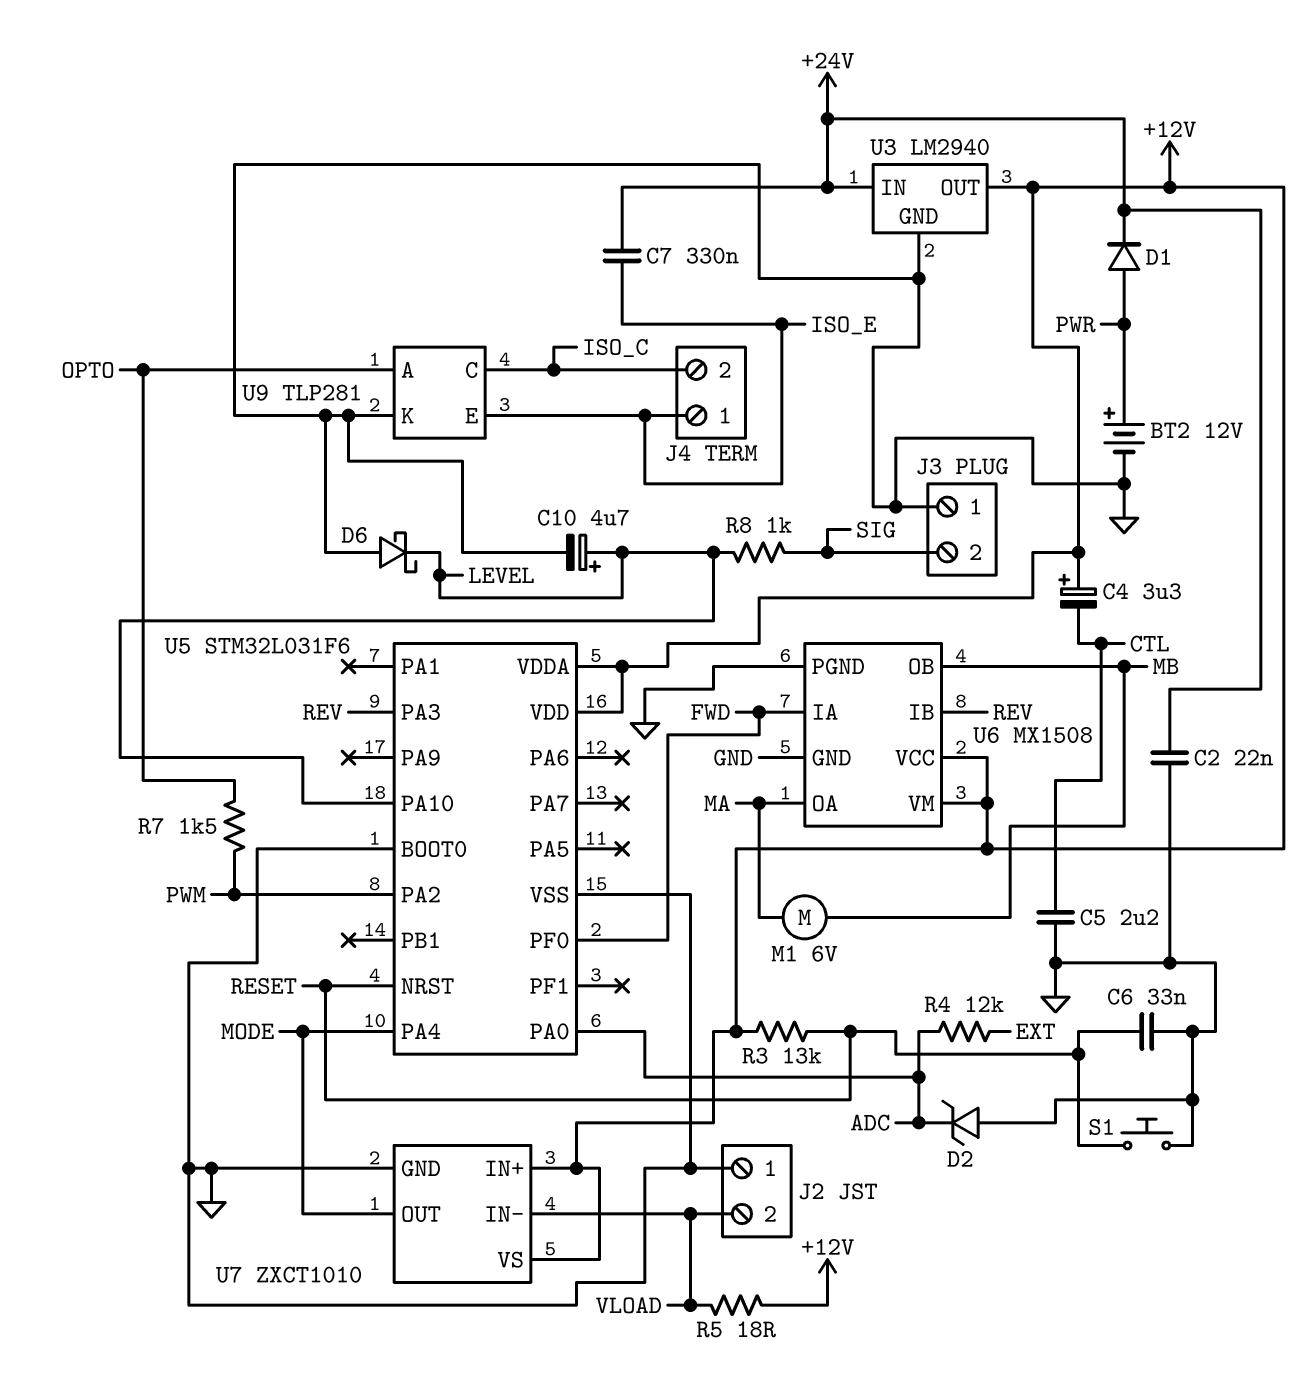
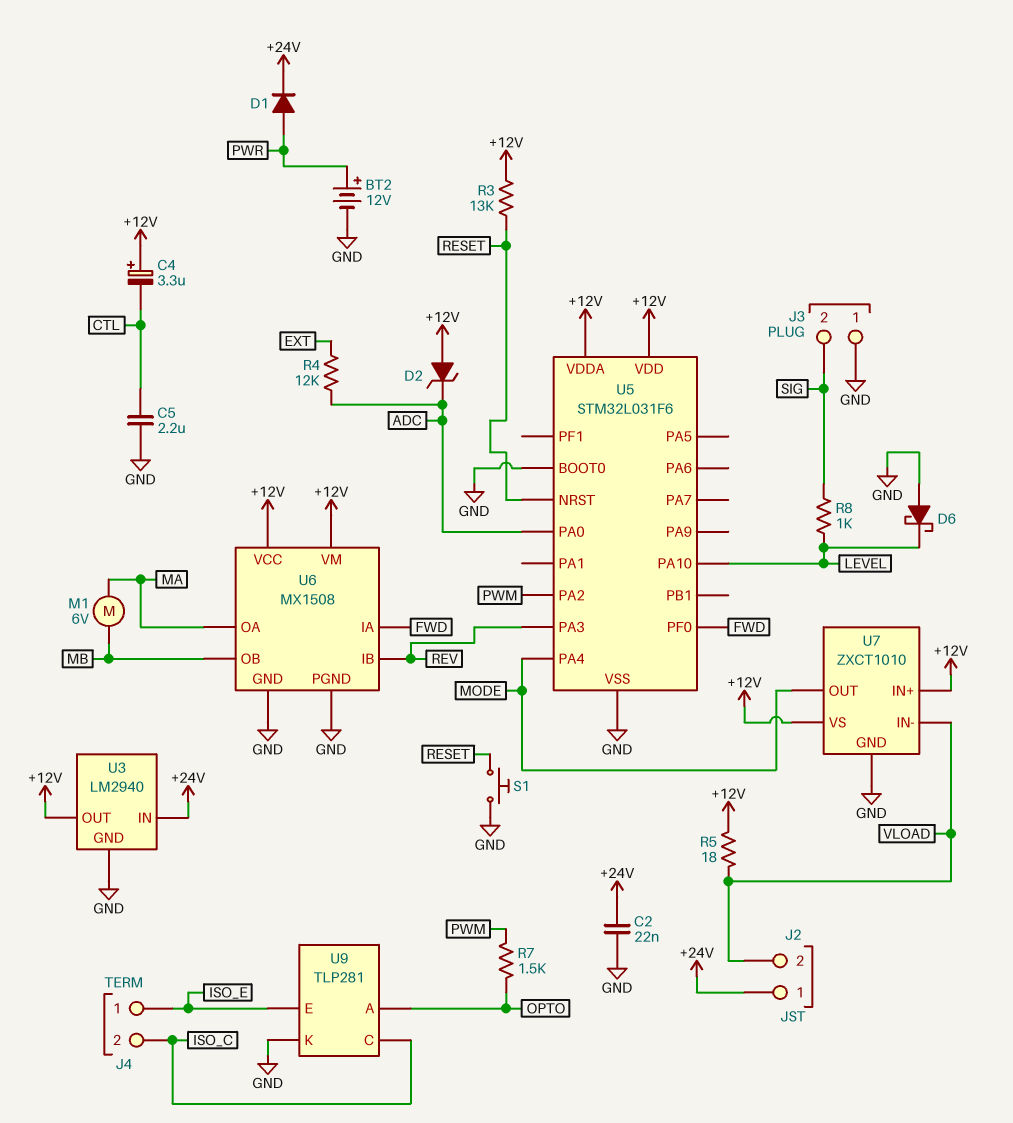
C6: 33nF (GND, RESET) -> none
C7: 330nF (+24V, ISO_E) -> none
C10: 4.7uF (plus LEVEL, minus GND) -> none
D2: zener (A GND, K ADC) -> zener (A +12V, K ADC)
J2 pin 1: GND -> +24V

